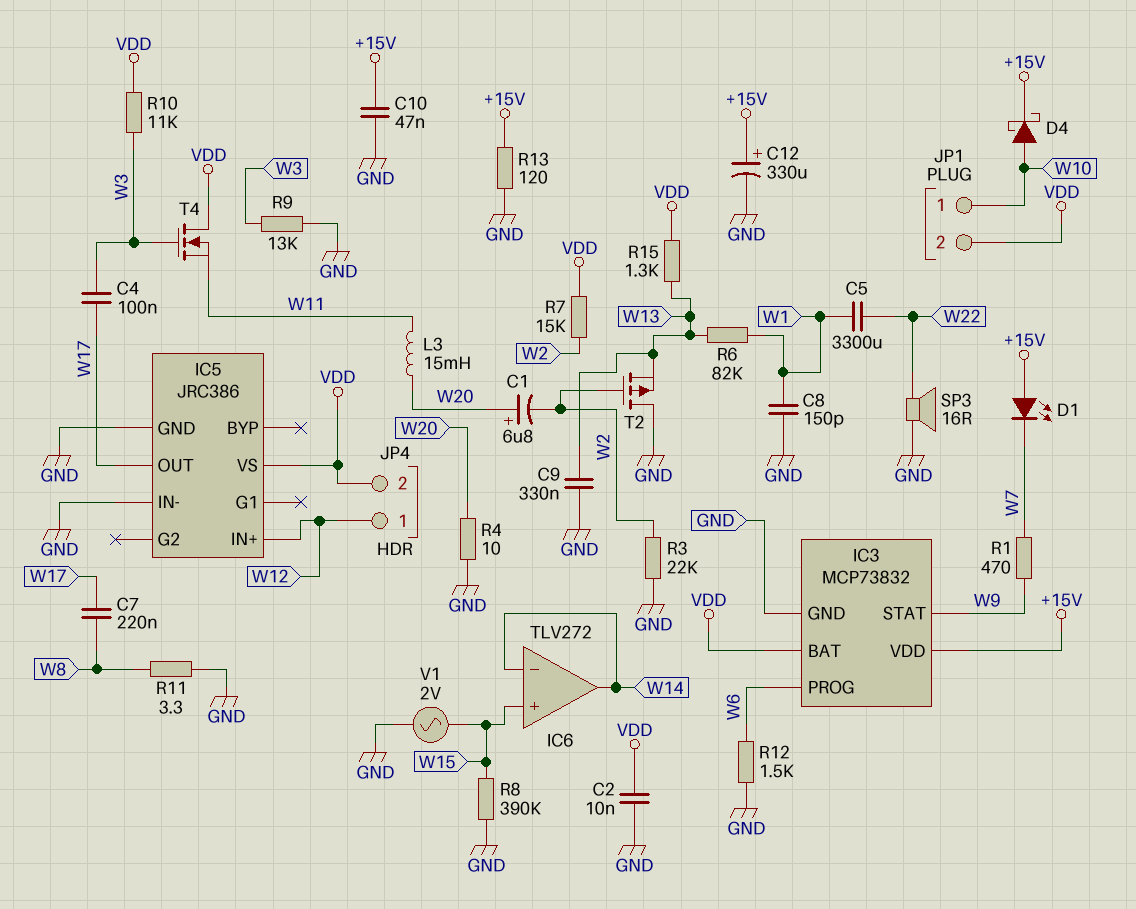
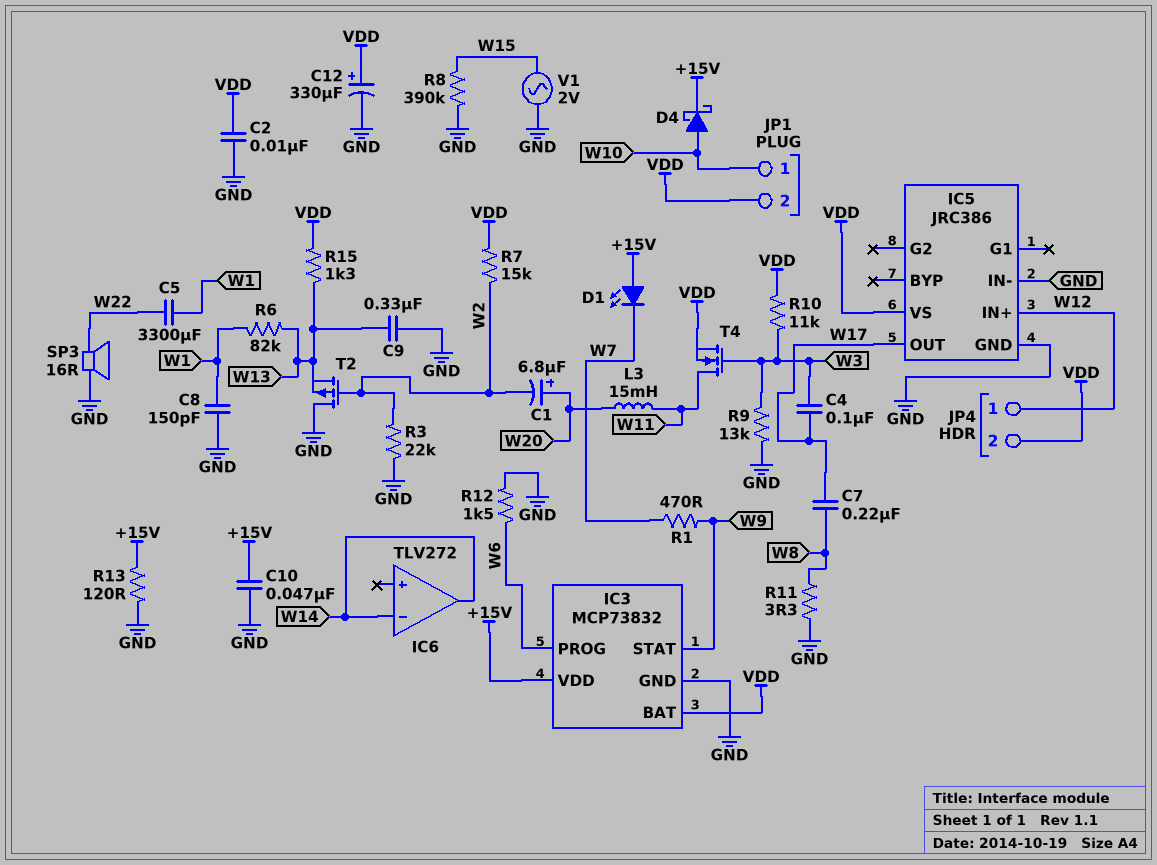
C12: 330uF (plus +15V, minus GND) -> 330uF (plus VDD, minus GND)
IC6 pin in+: W15 -> none
R4: 10 (GND, W20) -> none
T4: NMOS (G W3, D VDD, S W11) -> NMOS (G W3, D W11, S VDD)

